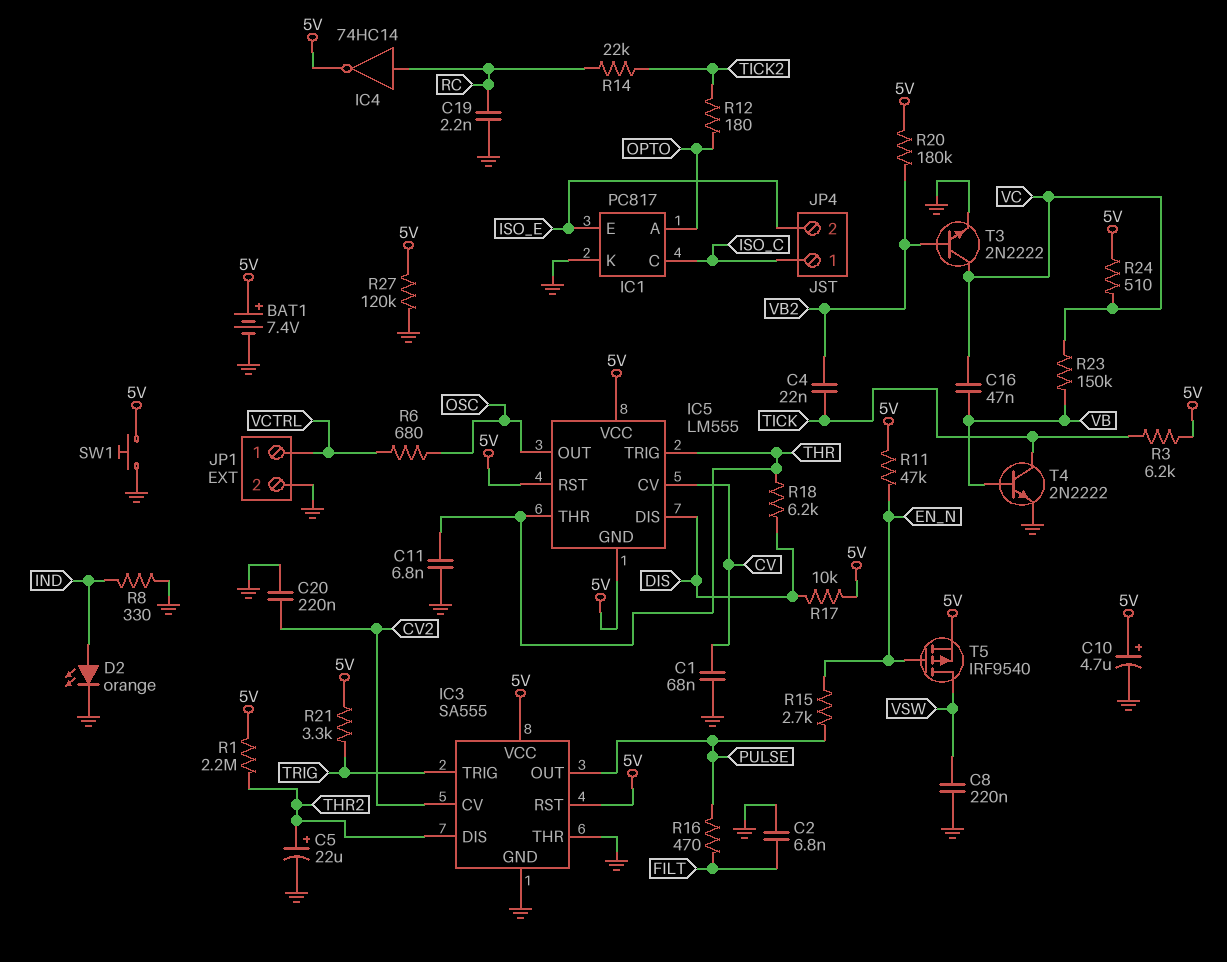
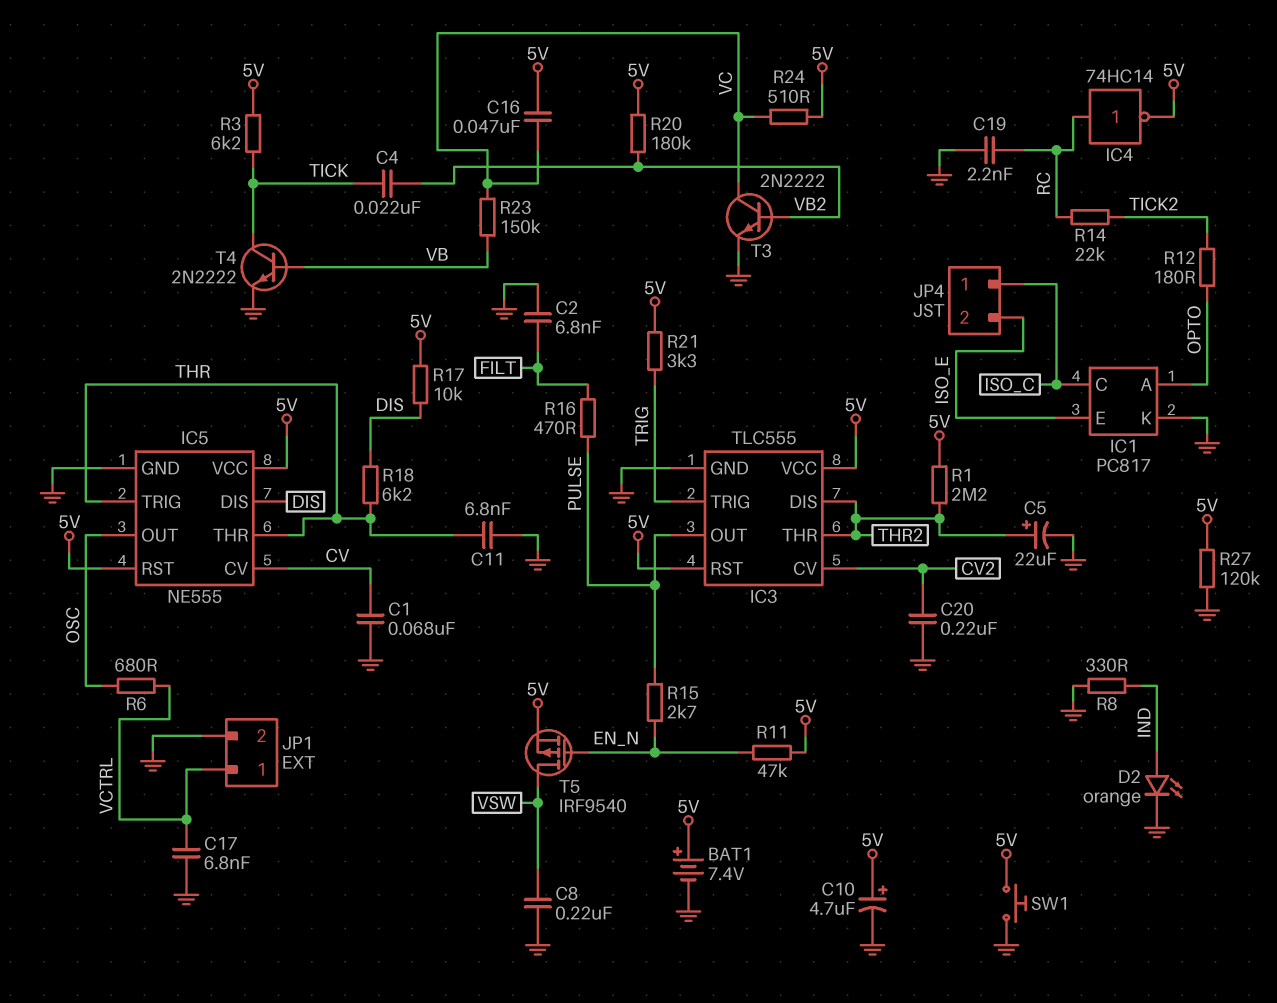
C16: 47nF (VB, VC) -> 47nF (5V, VC)
C17: none -> 6.8nF (GND, VCTRL)
IC3: SA555 -> TLC555
IC3 pin THR: GND -> THR2
IC5: LM555 -> NE555
IC5 pin GND: 5V -> GND

